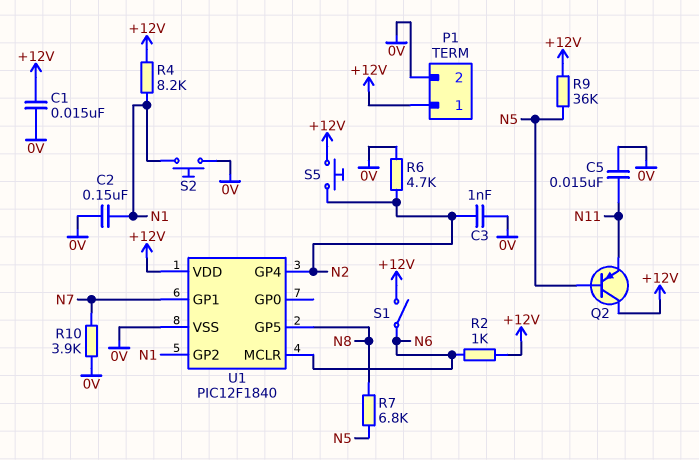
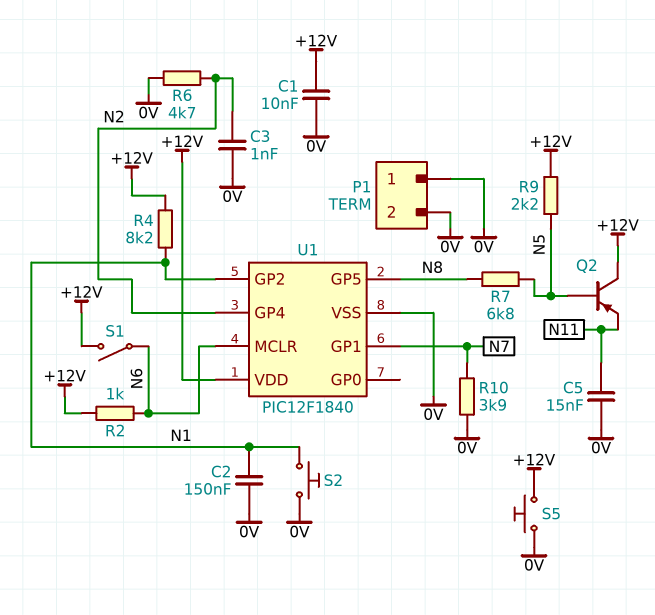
C1: 15nF (+12V, 0V) -> 10nF (+12V, 0V)
P1 pin 1: +12V -> 0V
R9: 36k (+12V, N5) -> 2.2k (+12V, N5)
S5: button (+12V, N2) -> button (+12V, 0V)

